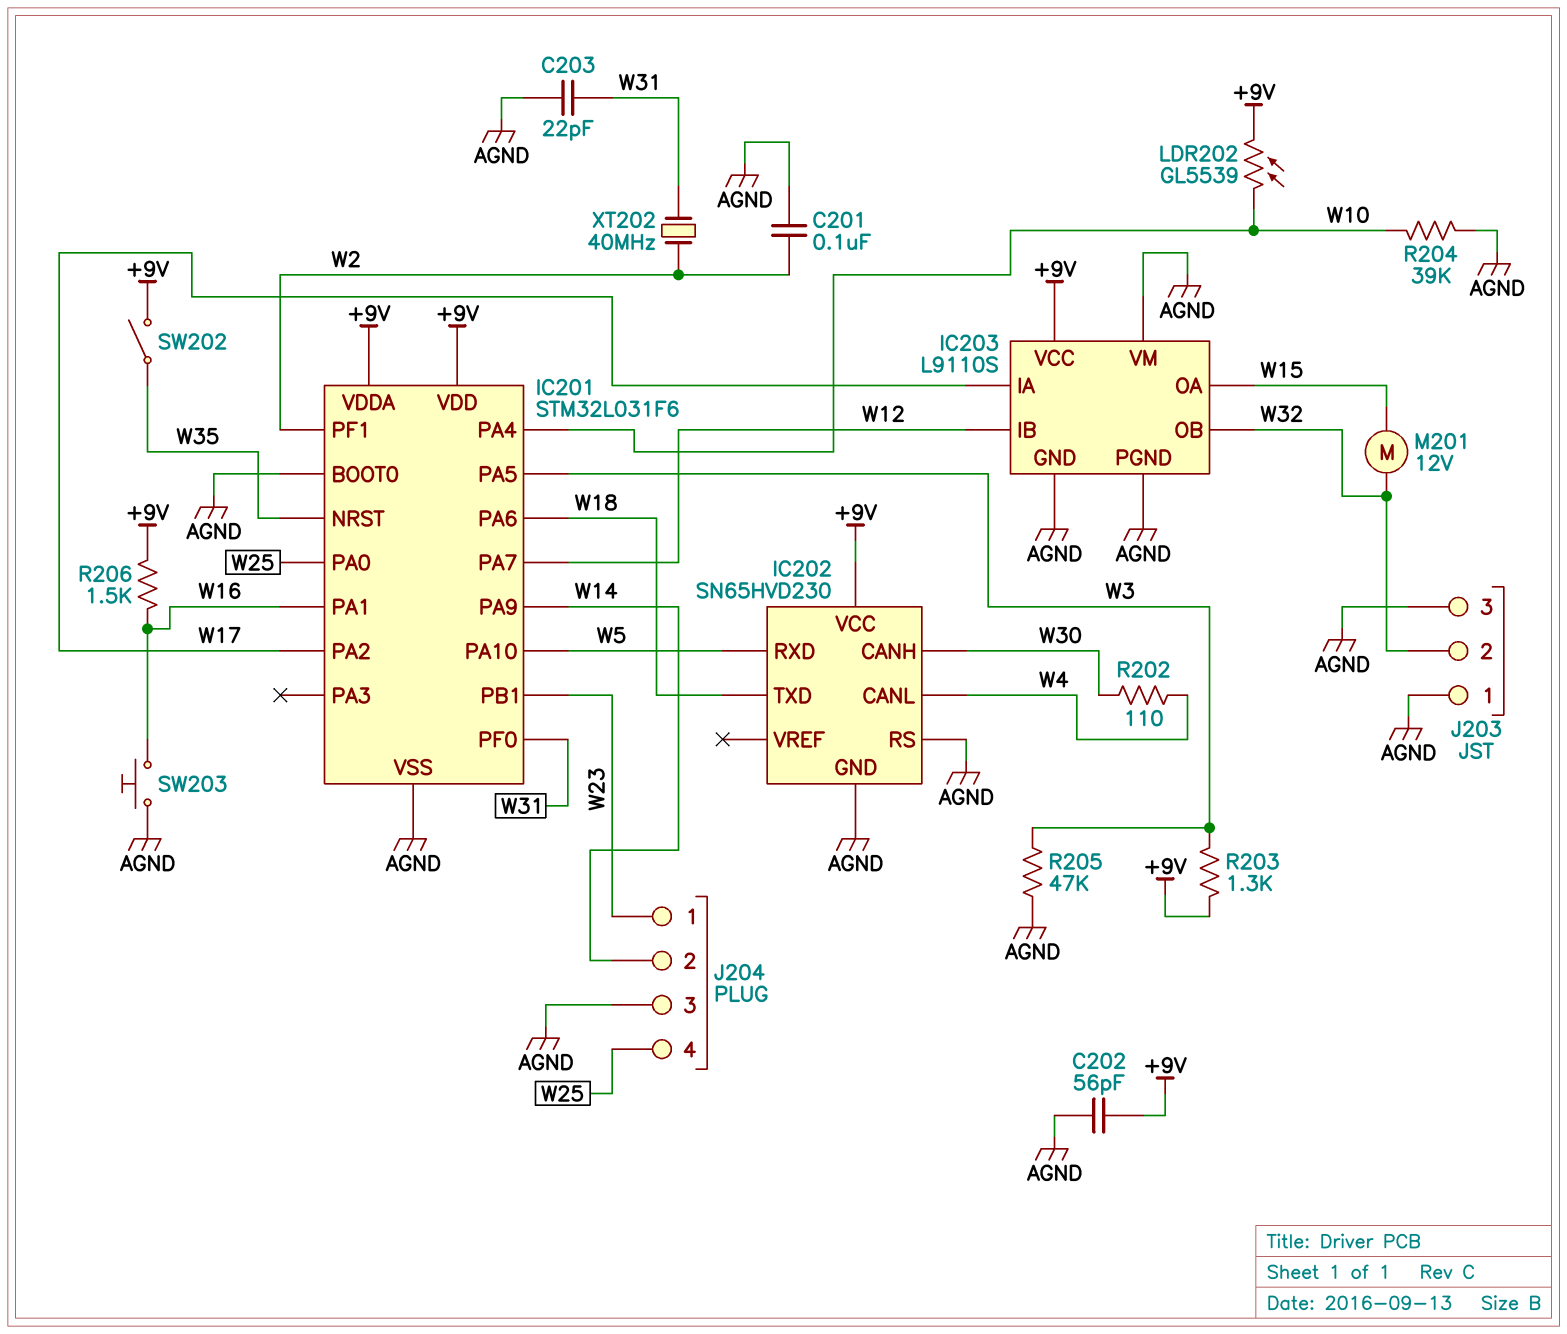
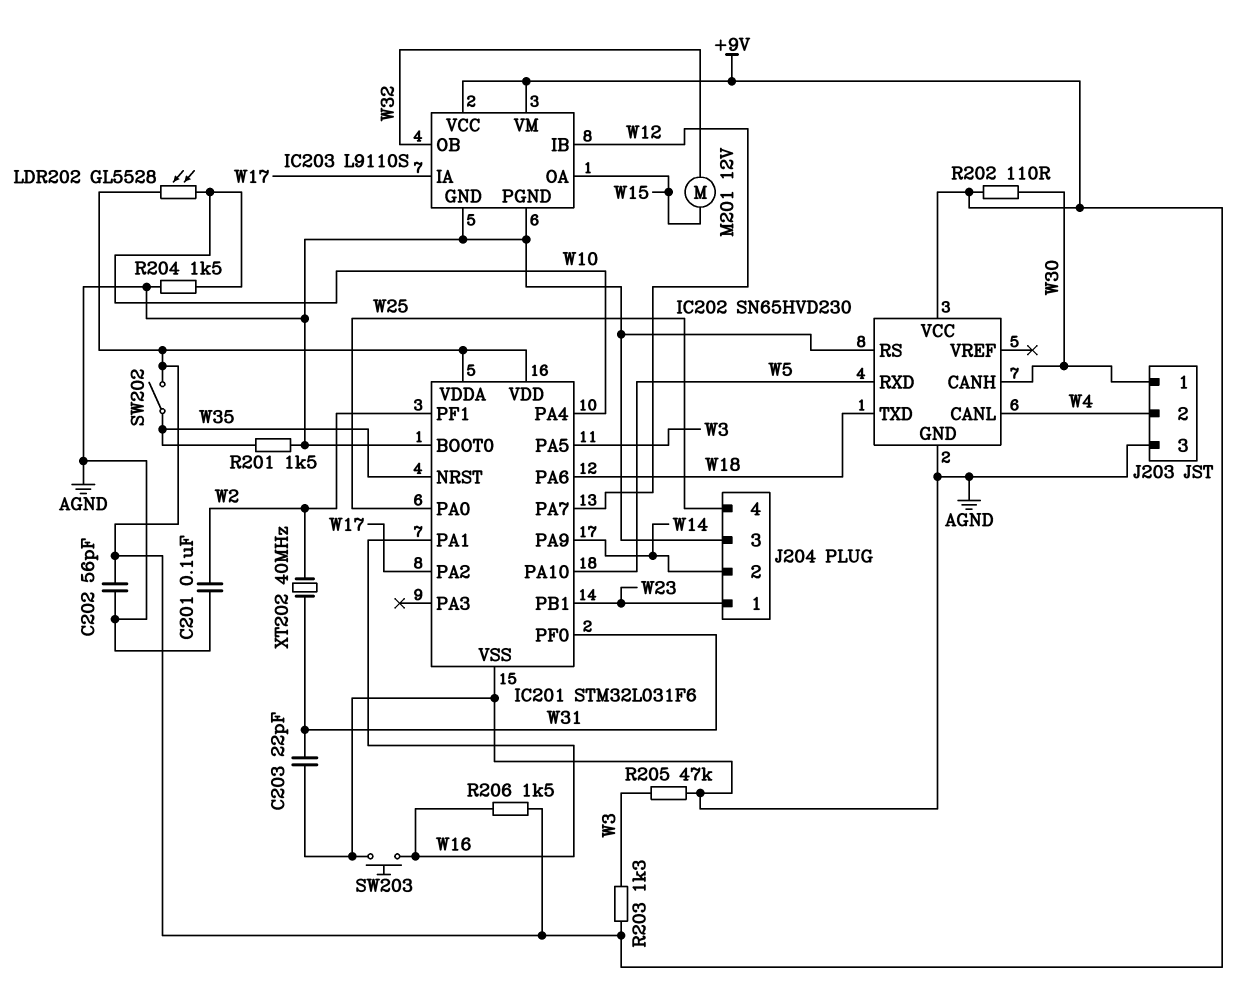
IC203 pin VM: AGND -> +9V
J203 pin 1: AGND -> W30
J203 pin 2: W32 -> W4
LDR202: GL5539 (+9V, W10) -> GL5528 (+9V, W10)
R201: none -> 1.5k (AGND, W35)
R202: 110 (W4, W30) -> 110 (+9V, W30)
R204: 39k (AGND, W10) -> 1.5k (AGND, W10)

